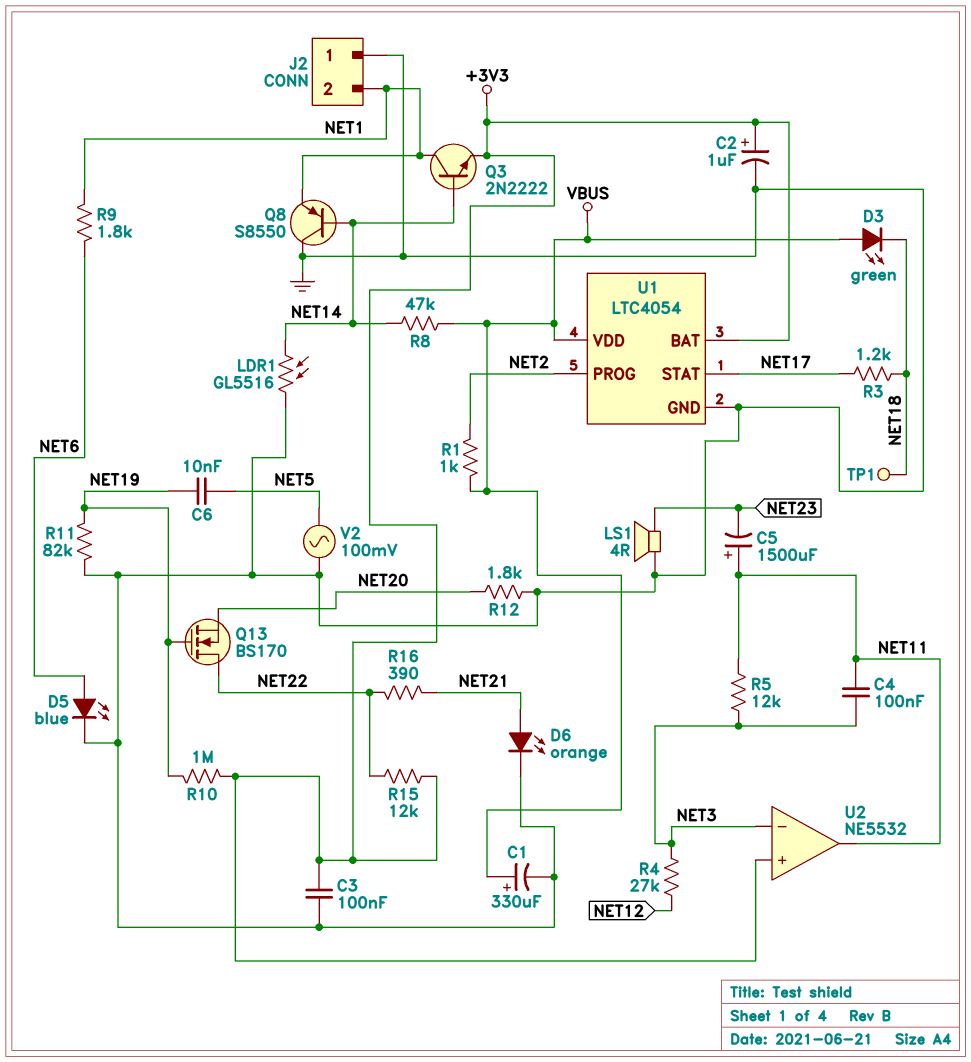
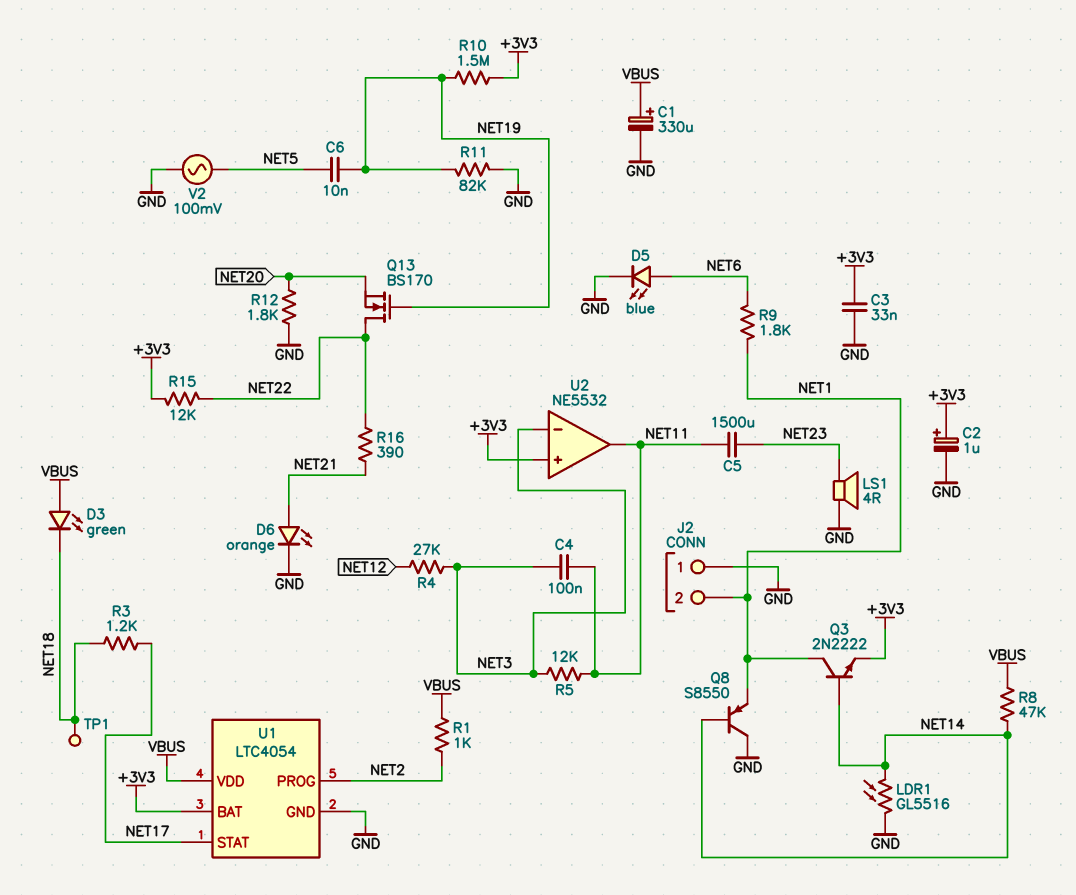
C3: 100nF (+3V3, GND) -> 33nF (+3V3, GND)
C5: 1500uF (plus NET11, minus NET23) -> 1500uF (NET11, NET23)
R10: 1M (+3V3, NET19) -> 1.5M (+3V3, NET19)

